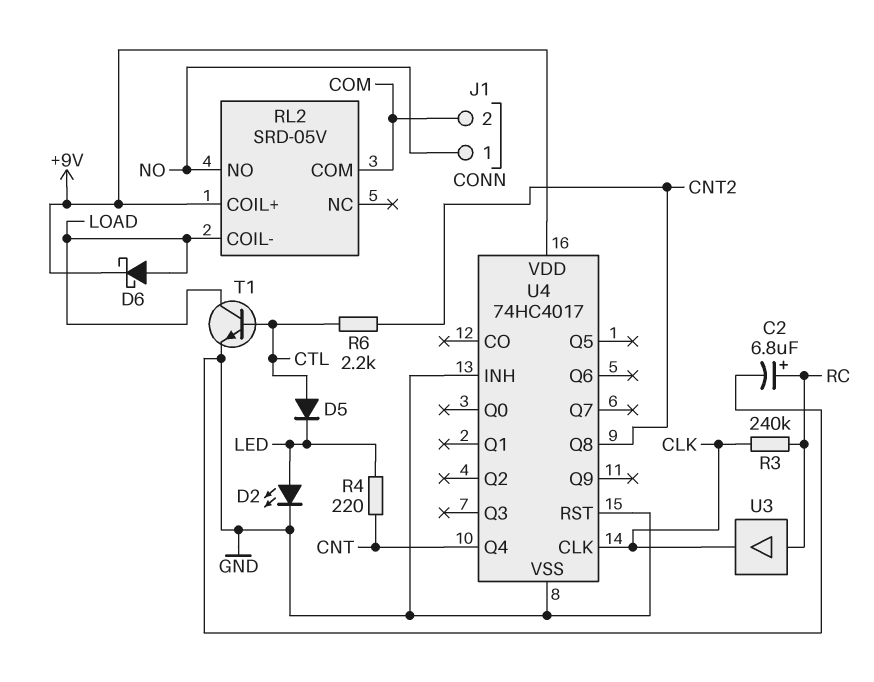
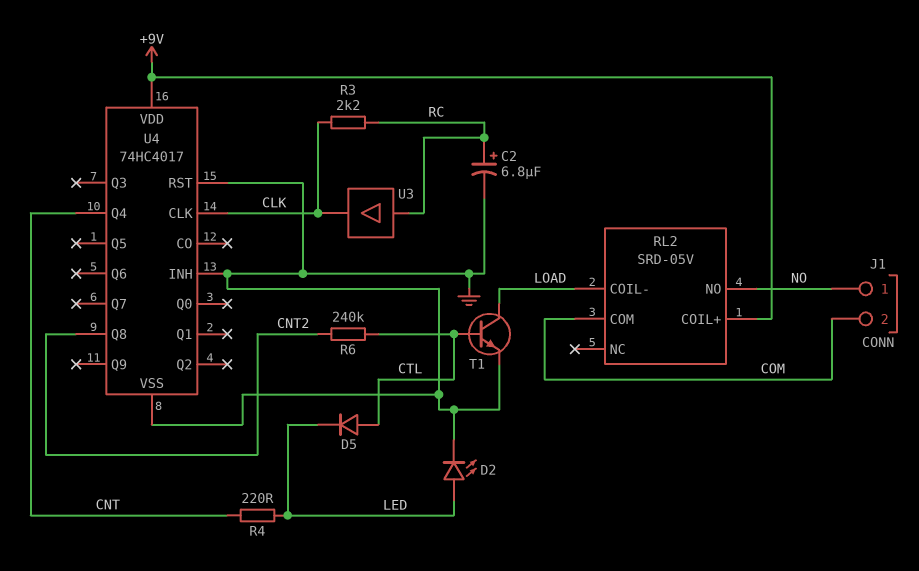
D6: schottky (A LOAD, K +9V) -> none
R3: 240k (CLK, RC) -> 2.2k (CLK, RC)
R6: 2.2k (CNT2, CTL) -> 240k (CNT2, CTL)

